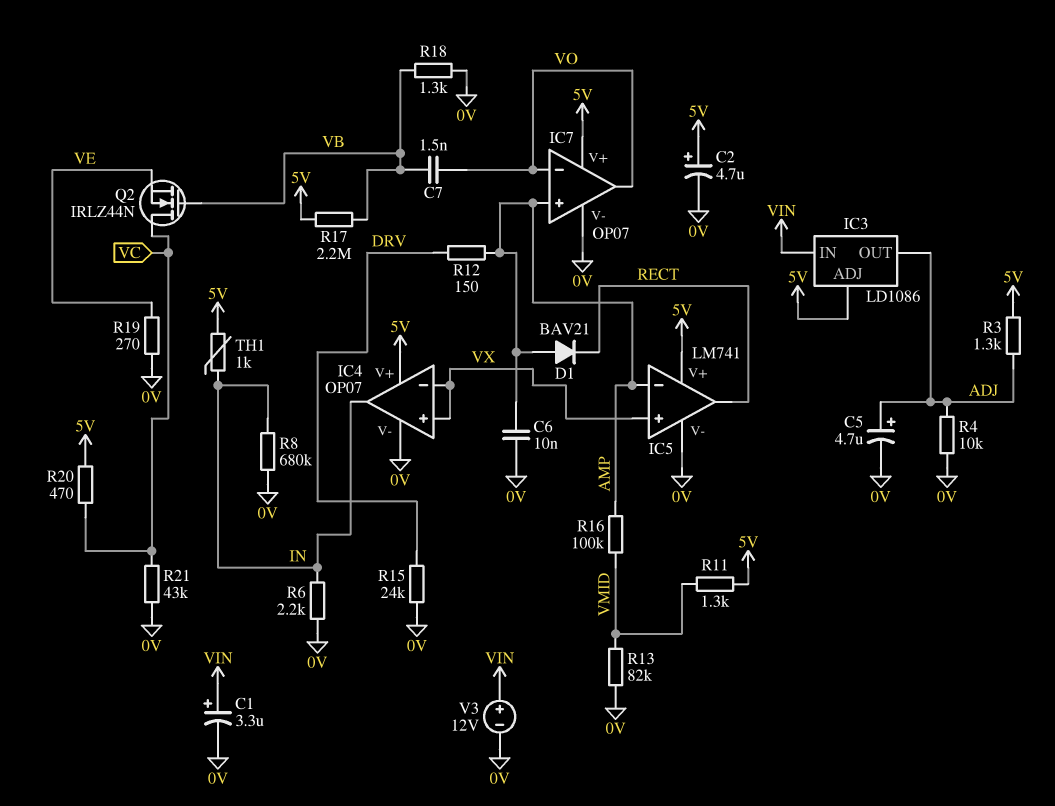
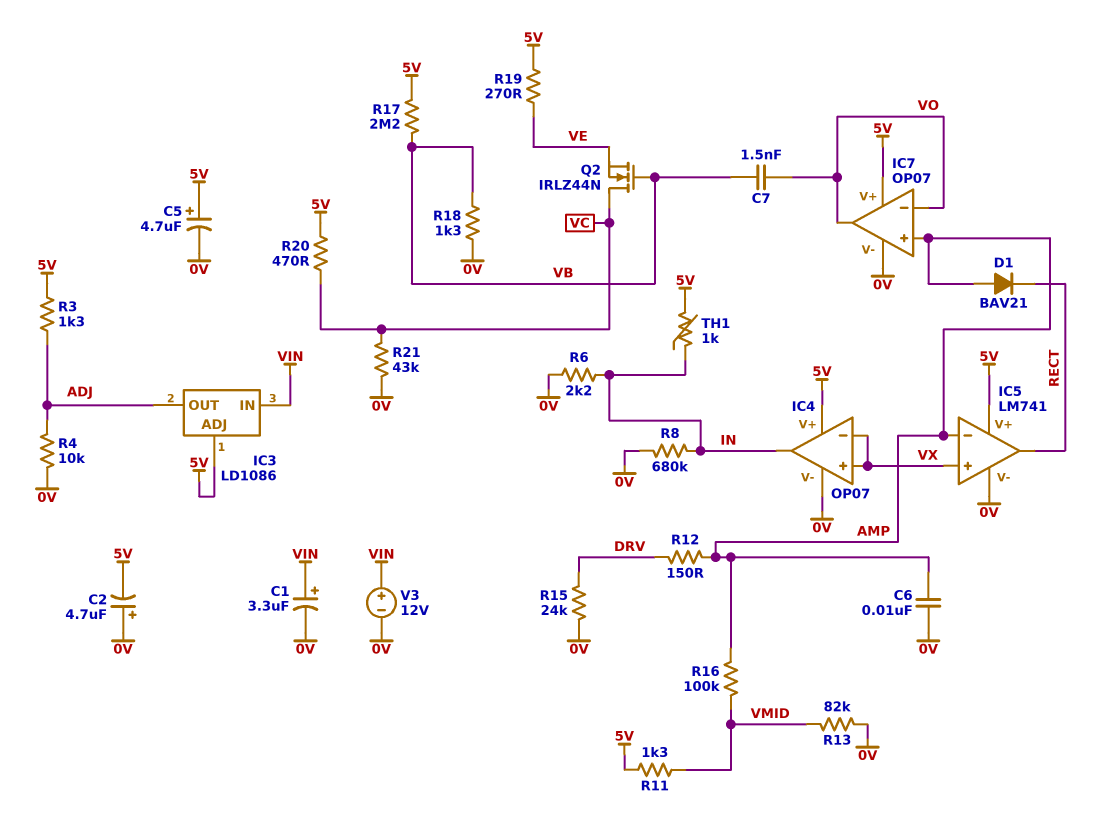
C2: 4.7uF (plus 5V, minus 0V) -> 4.7uF (plus 0V, minus 5V)
C5: 4.7uF (plus ADJ, minus 0V) -> 4.7uF (plus 5V, minus 0V)
R19: 270 (0V, VE) -> 270 (5V, VE)

